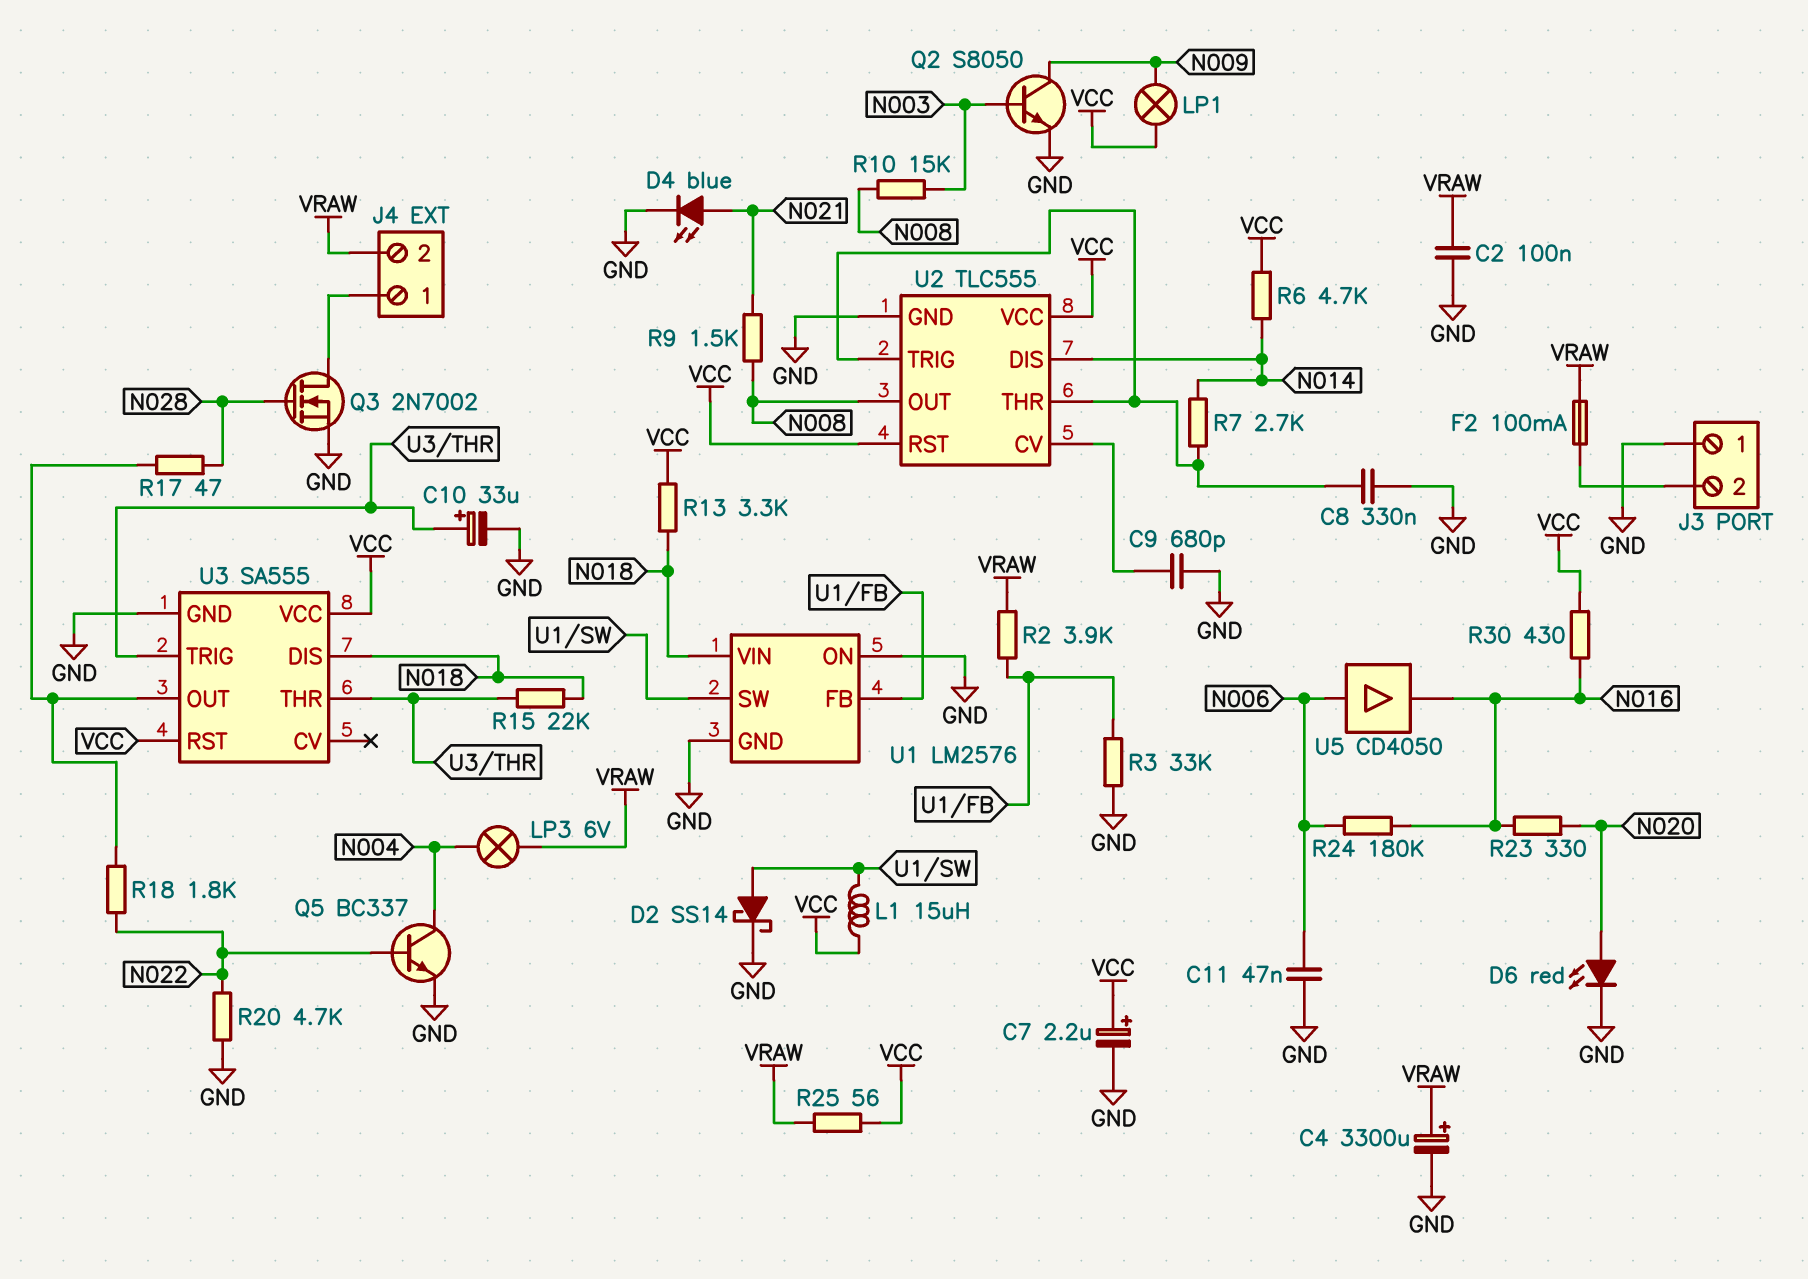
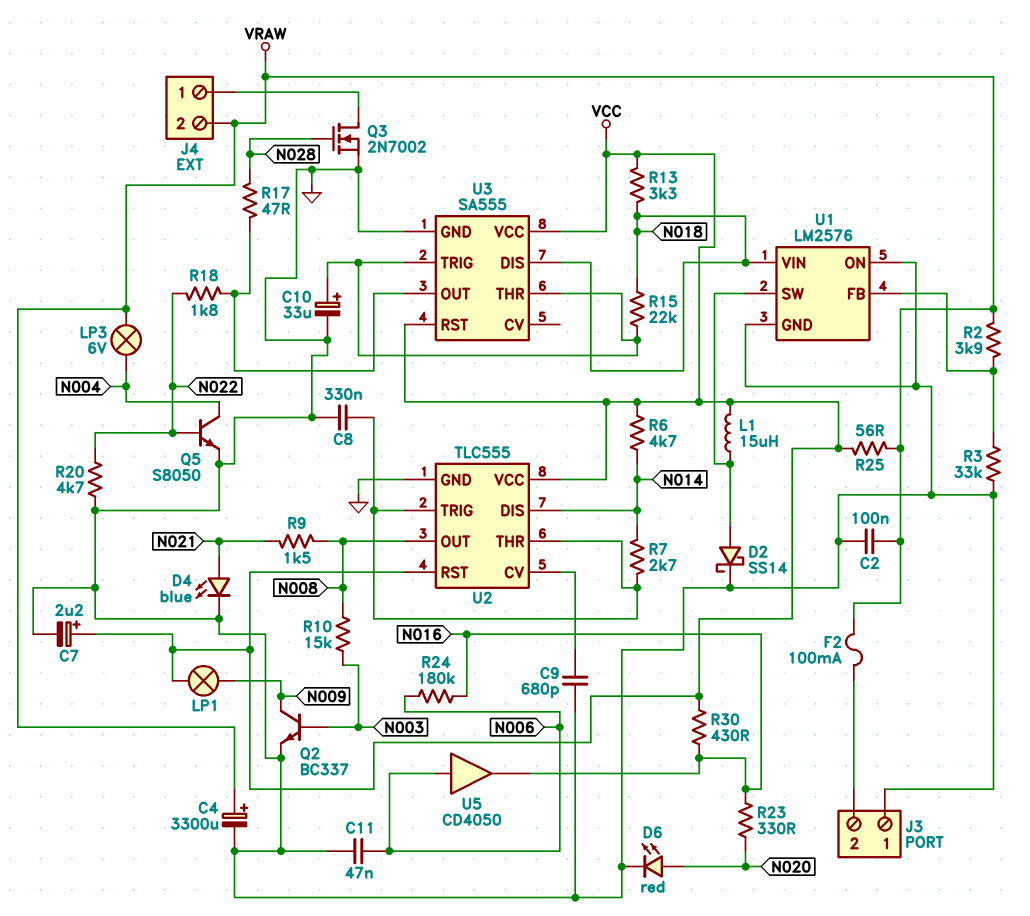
Q2: NPN S8050 (B N003, C N009, E GND) -> NPN BC337 (B N003, C N009, E GND)
Q5: NPN BC337 (B N022, C N004, E GND) -> NPN S8050 (B N022, C N004, E GND)

